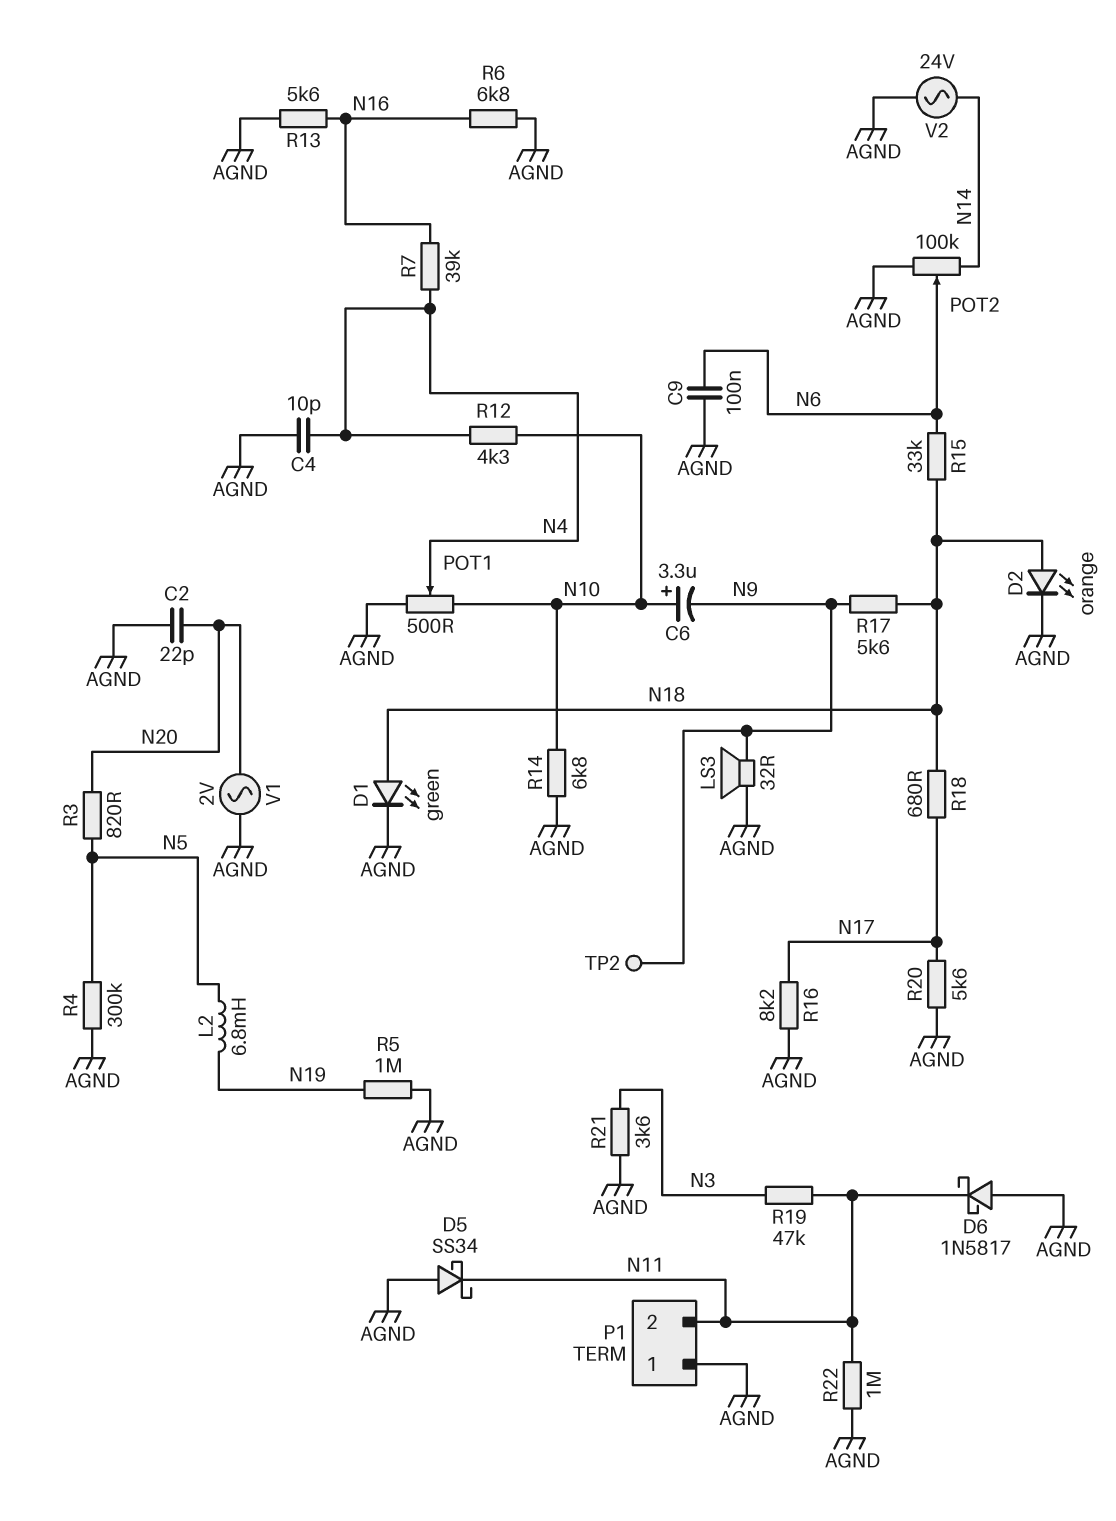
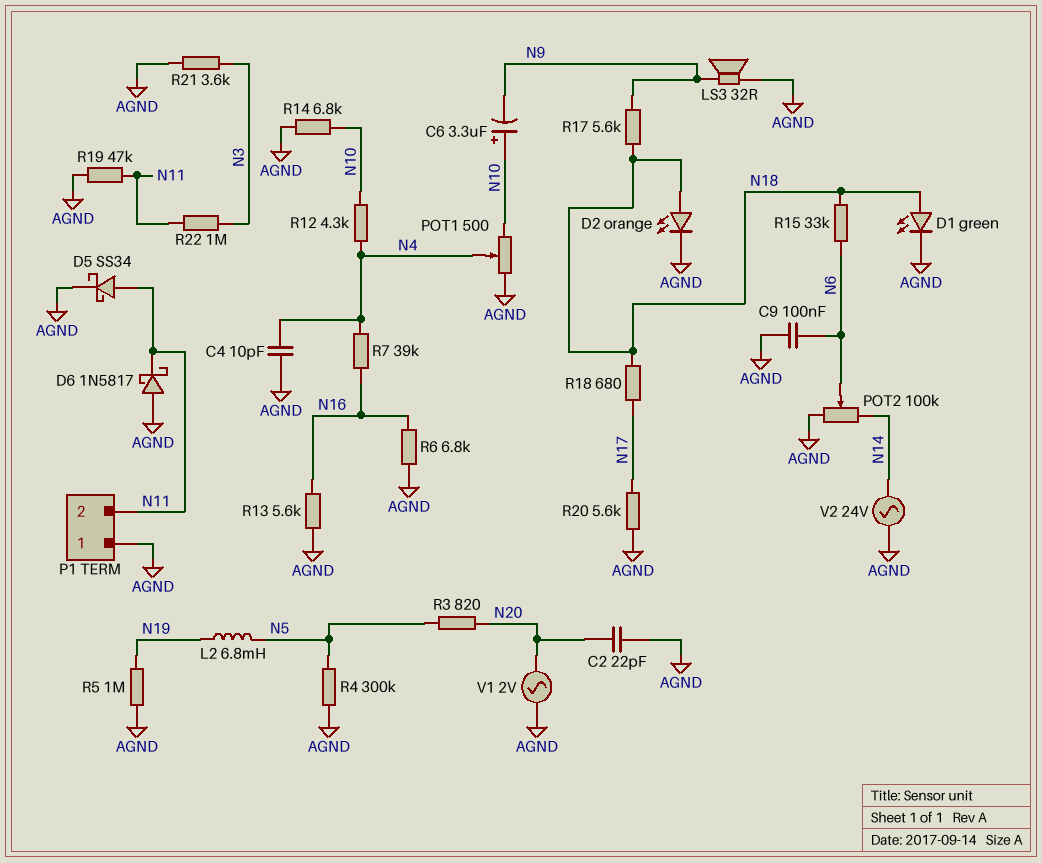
D5: schottky SS34 (A AGND, K N11) -> schottky SS34 (A N11, K AGND)
R16: 8.2k (AGND, N17) -> none
R19: 47k (N3, N11) -> 47k (AGND, N11)
R22: 1M (AGND, N11) -> 1M (N3, N11)
TP2: test point (N9) -> none

